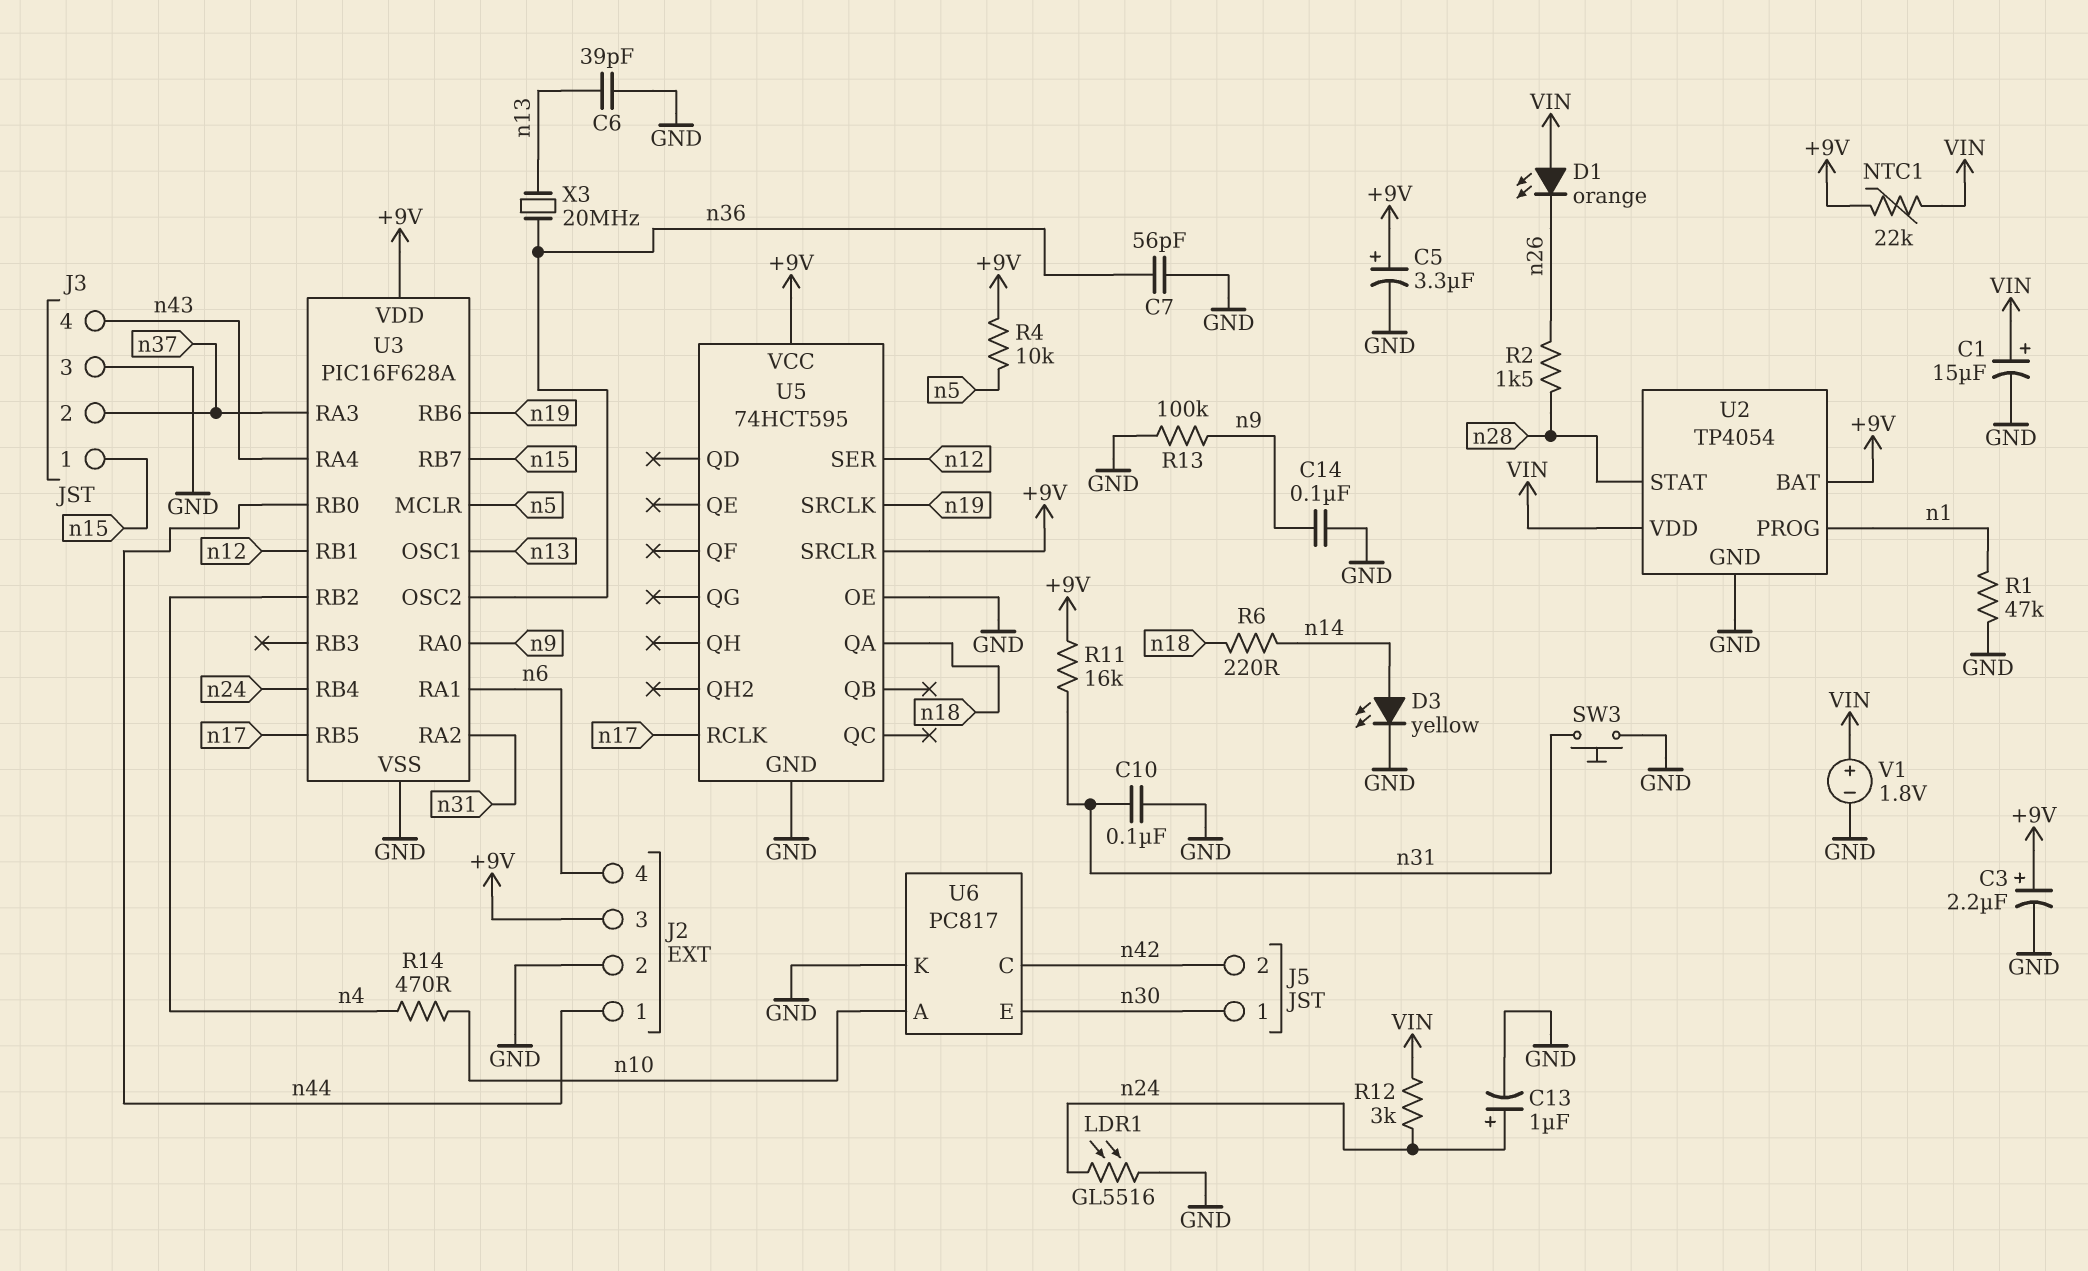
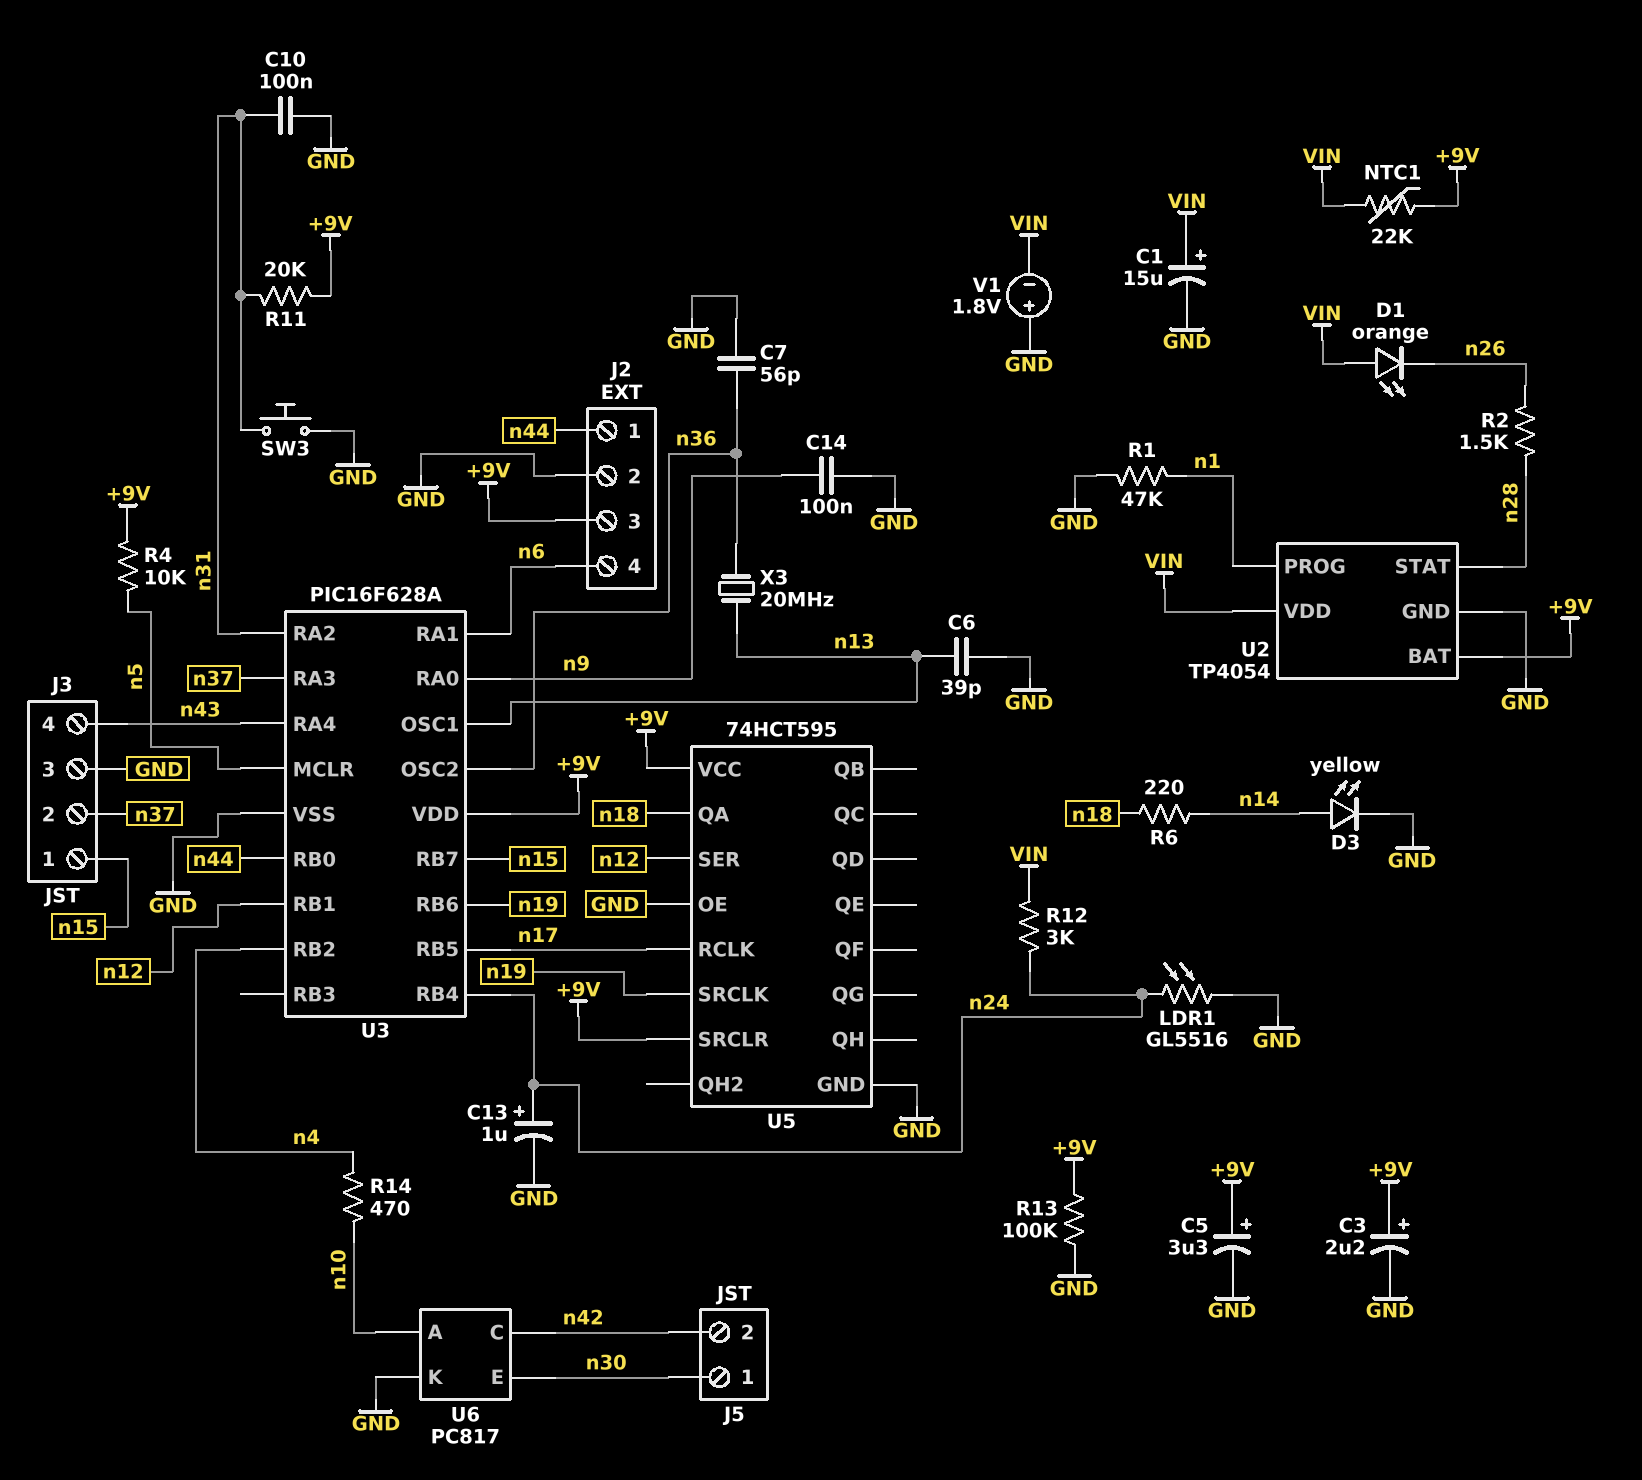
R11: 16k (+9V, n31) -> 20k (+9V, n31)
R13: 100k (GND, n9) -> 100k (+9V, GND)
V1: 1.8V (plus VIN, minus GND) -> 1.8V (plus GND, minus VIN)

